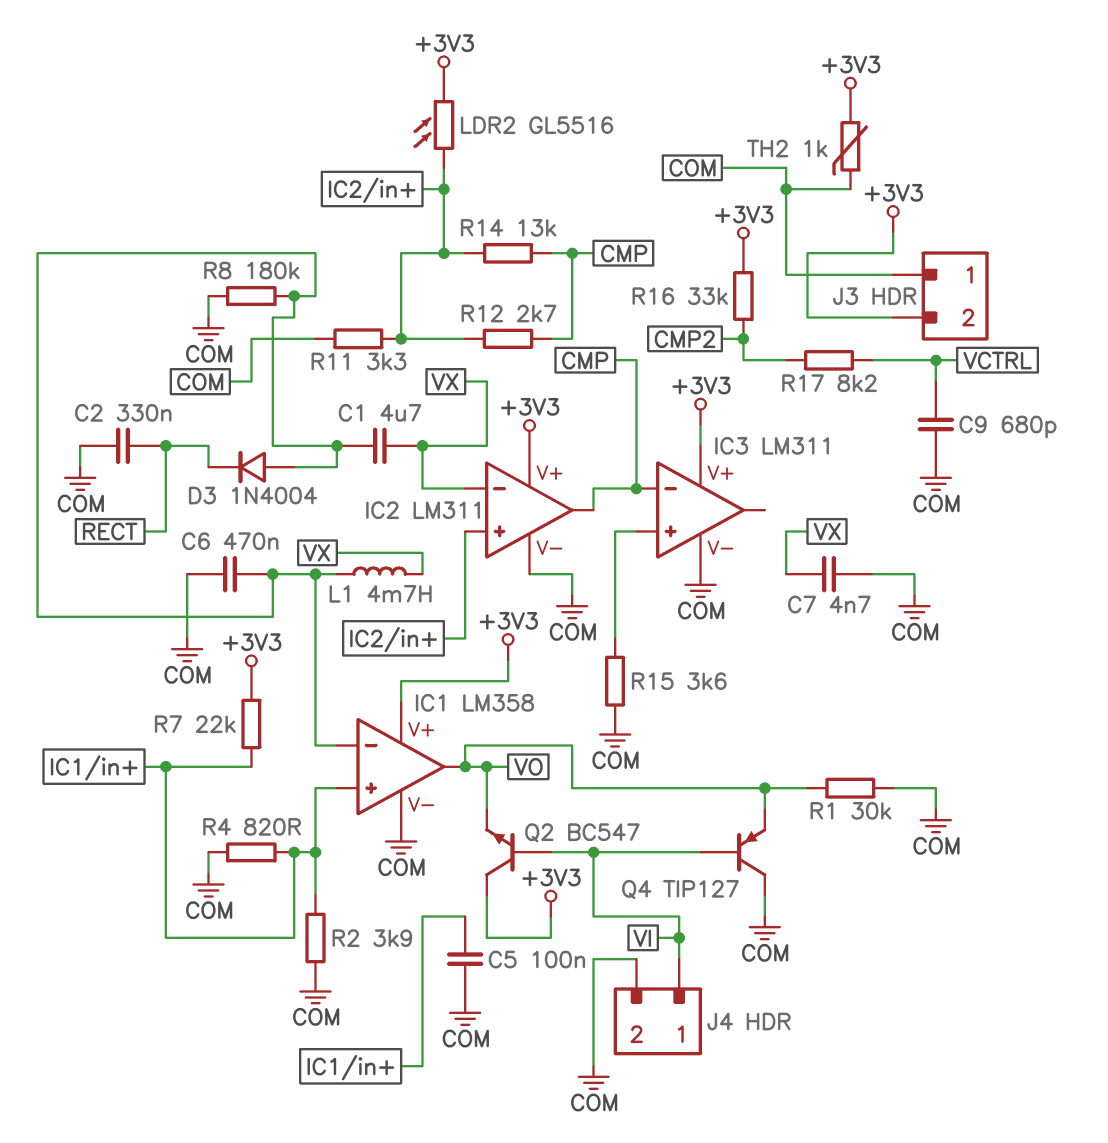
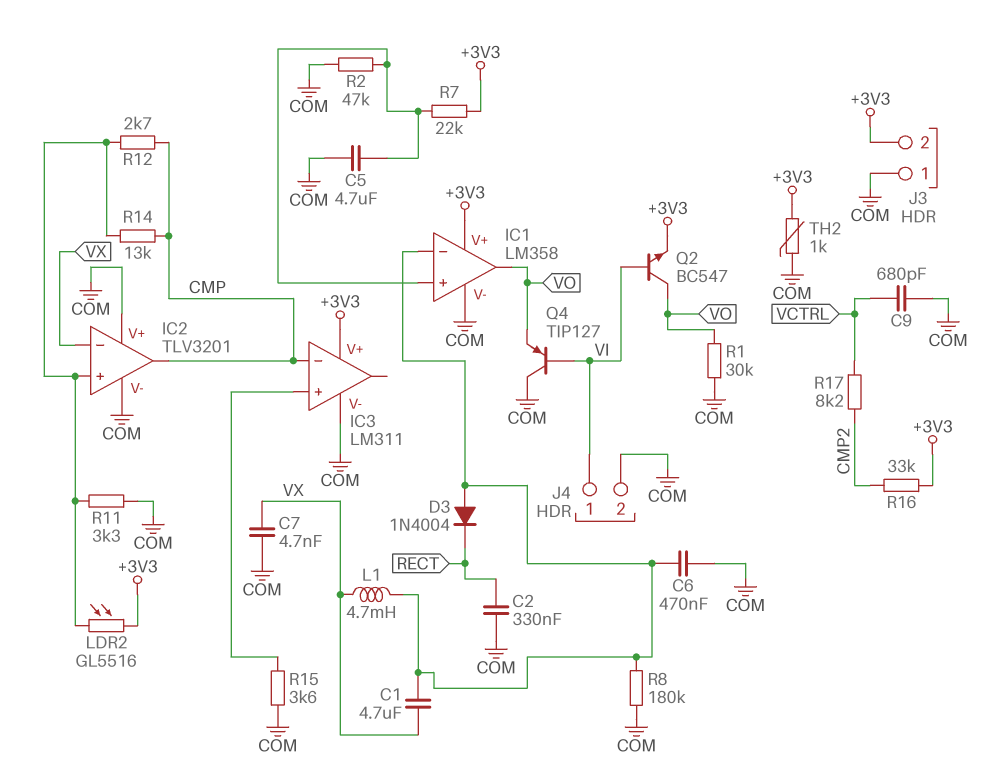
C5: 100nF (COM, IC1/in+) -> 4.7uF (COM, IC1/in+)
IC2: LM311 -> TLV3201
IC2 pin V+: +3V3 -> COM
Q2: NPN BC547 (B VI, C +3V3, E VO) -> NPN BC547 (B VI, C VO, E +3V3)
R2: 3.9k (COM, IC1/in+) -> 47k (COM, IC1/in+)
R4: 820 (COM, IC1/in+) -> none

